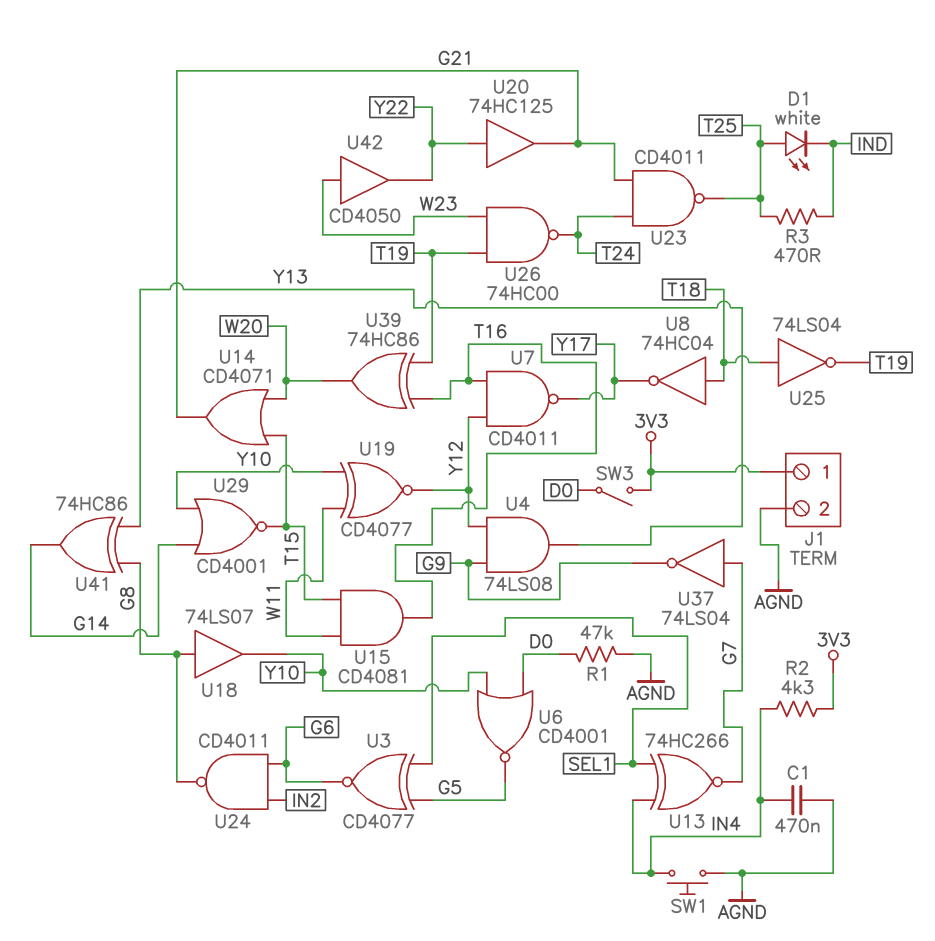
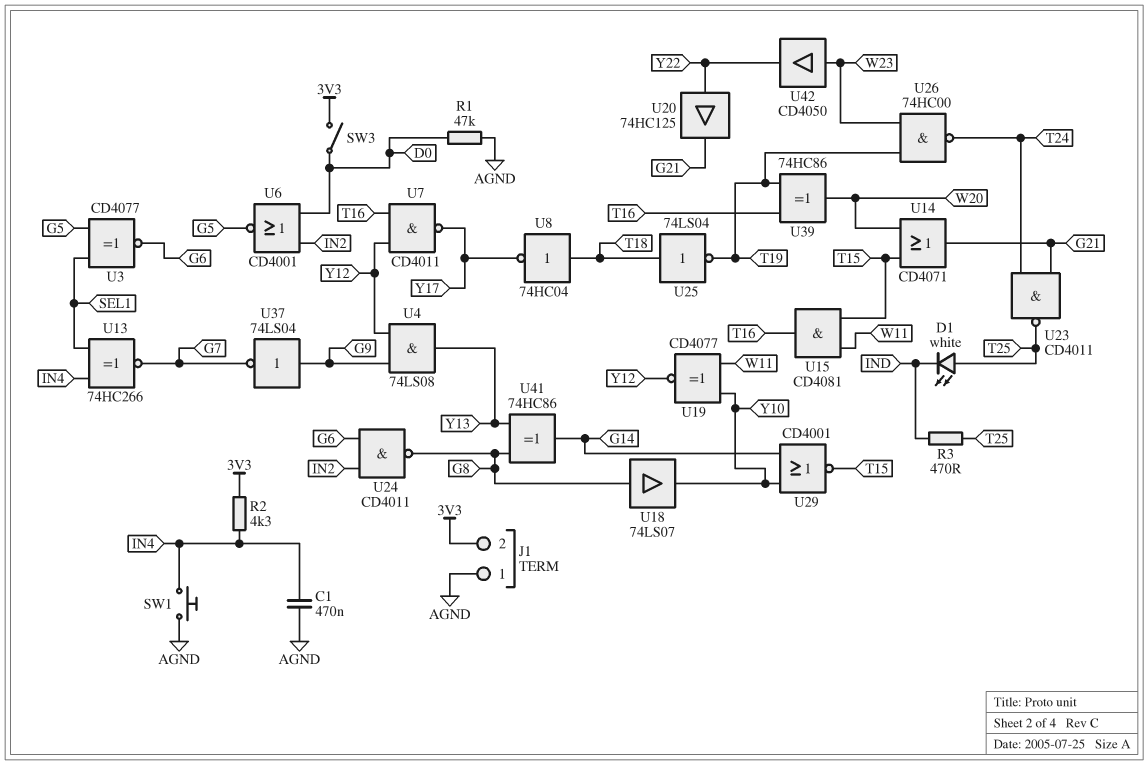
J1 pin 1: 3V3 -> AGND
J1 pin 2: AGND -> 3V3
U6: NOR CD4001 (in D0, in Y10, out G5) -> NOR CD4001 (in D0, in IN2, out G5)
U37: NOT 74LS04 (in G7, out G9) -> NOT 74LS04 (in G9, out G7)

